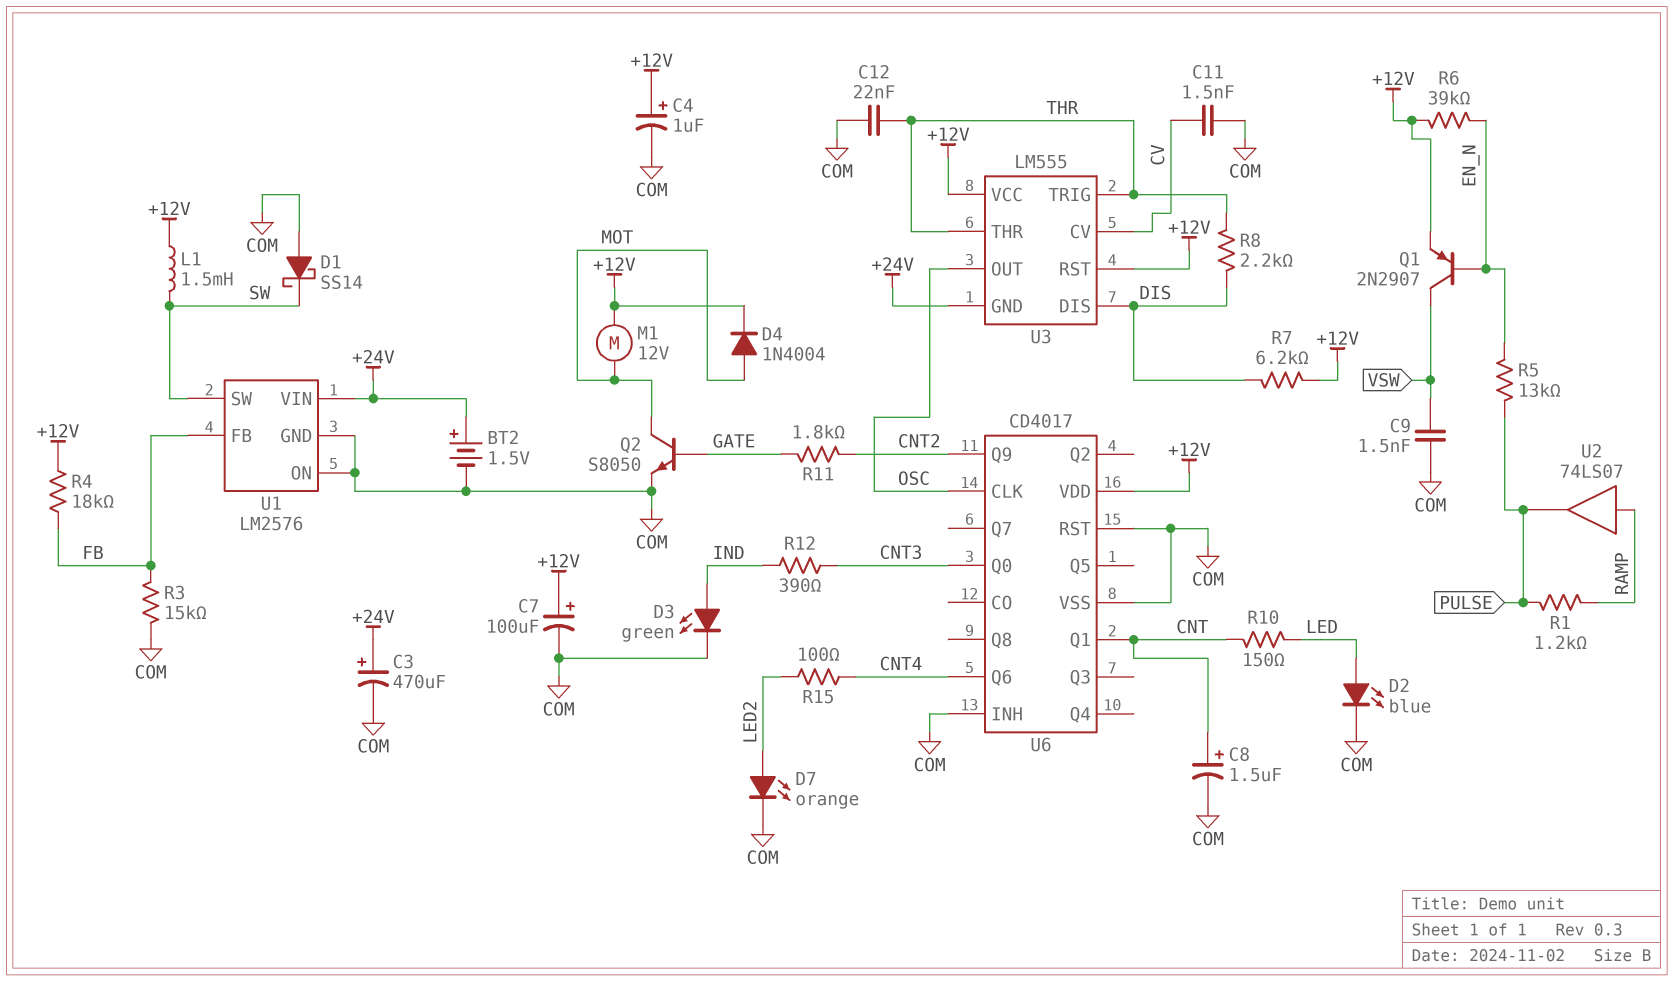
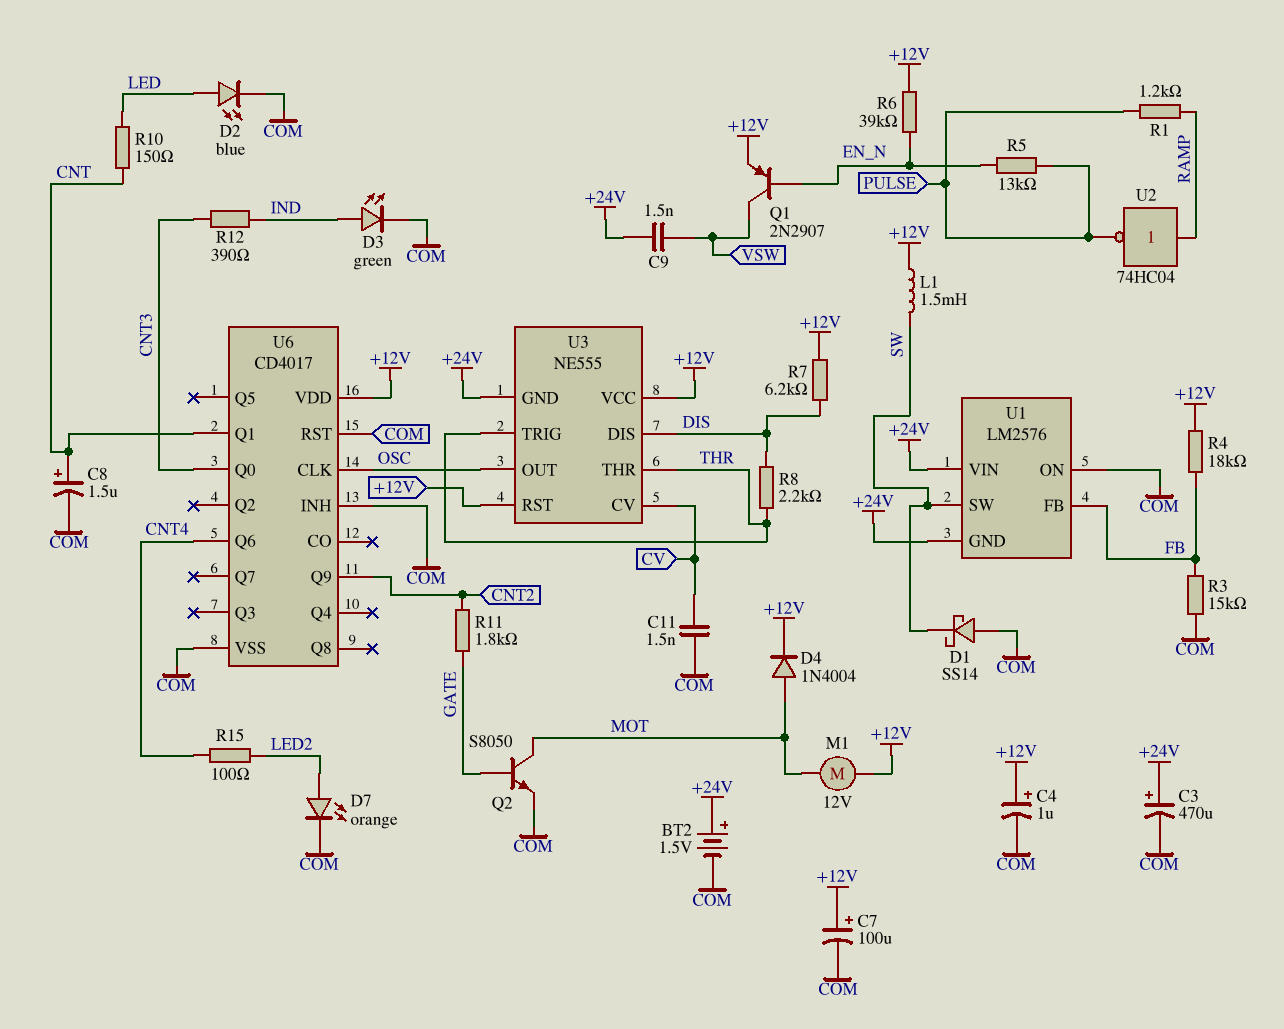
C9: 1.5nF (COM, VSW) -> 1.5nF (+24V, VSW)
C12: 22nF (COM, THR) -> none
U1 pin GND: COM -> +24V
U2: buffer 74LS07 (in RAMP, out PULSE) -> NOT 74HC04 (in RAMP, out PULSE)
U3: LM555 -> NE555

